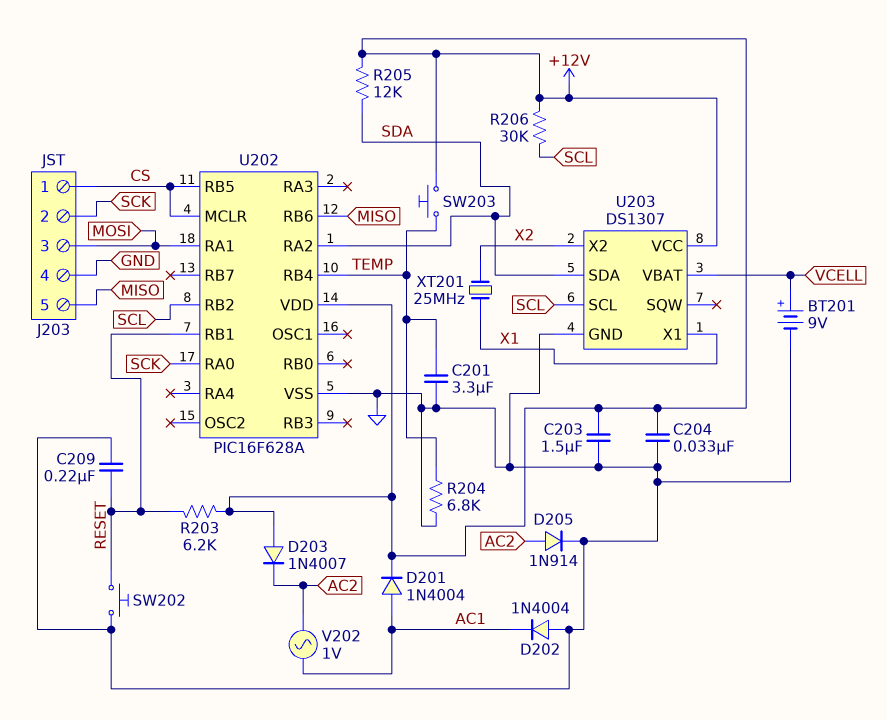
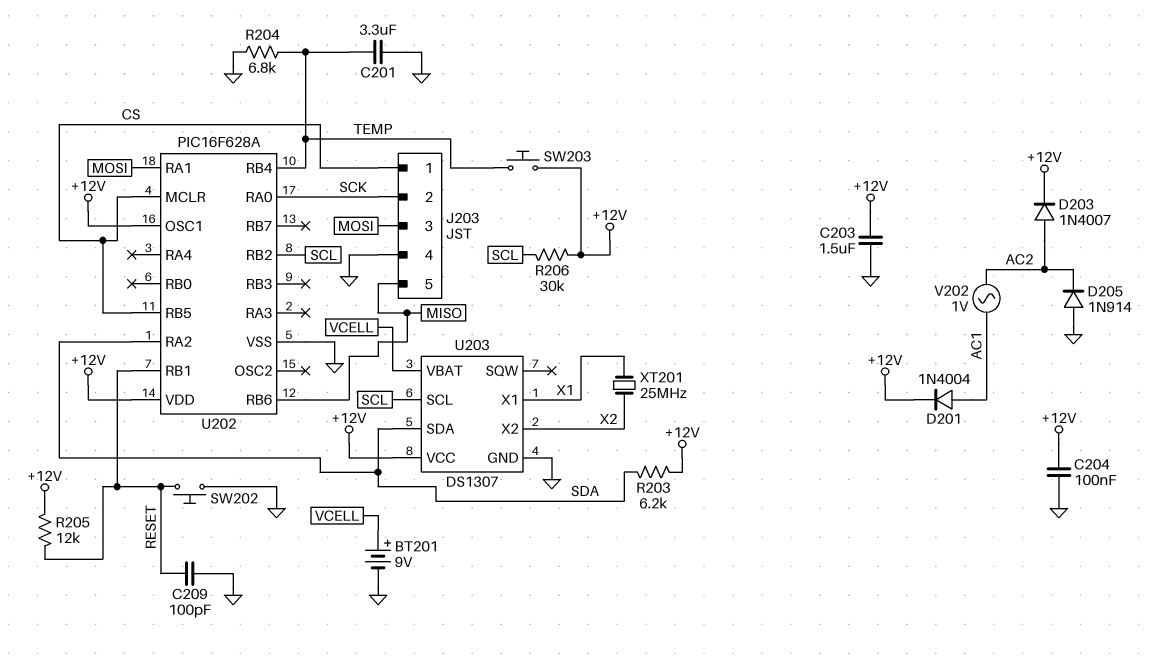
C204: 33nF (+12V, GND) -> 100nF (+12V, GND)
C209: 220nF (GND, RESET) -> 100pF (GND, RESET)
D202: diode 1N4004 (A GND, K AC1) -> none
D203: diode 1N4007 (A +12V, K AC2) -> diode 1N4007 (A AC2, K +12V)
D205: diode 1N914 (A AC2, K GND) -> diode 1N914 (A GND, K AC2)
R203: 6.2k (+12V, RESET) -> 6.2k (+12V, SDA)
R205: 12k (+12V, SDA) -> 12k (+12V, RESET)
U202 pin OSC1: none -> +12V

